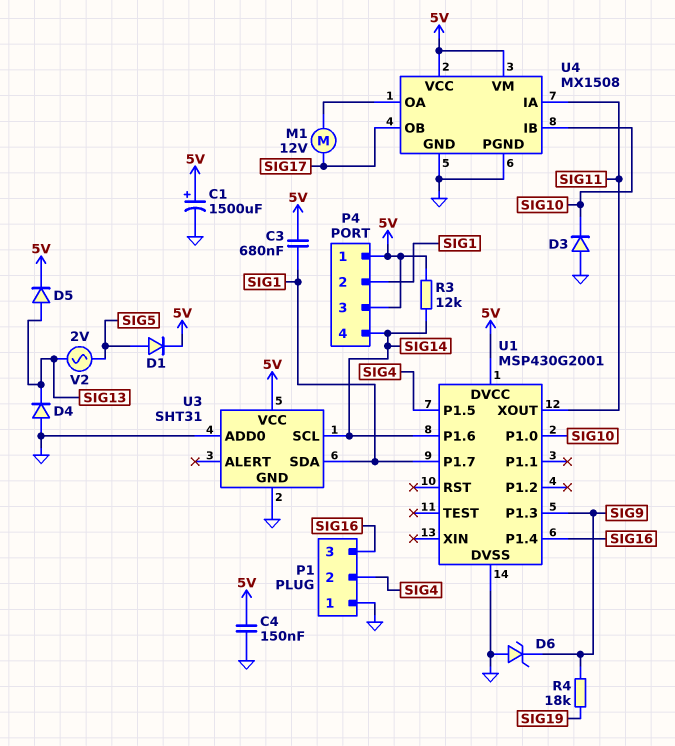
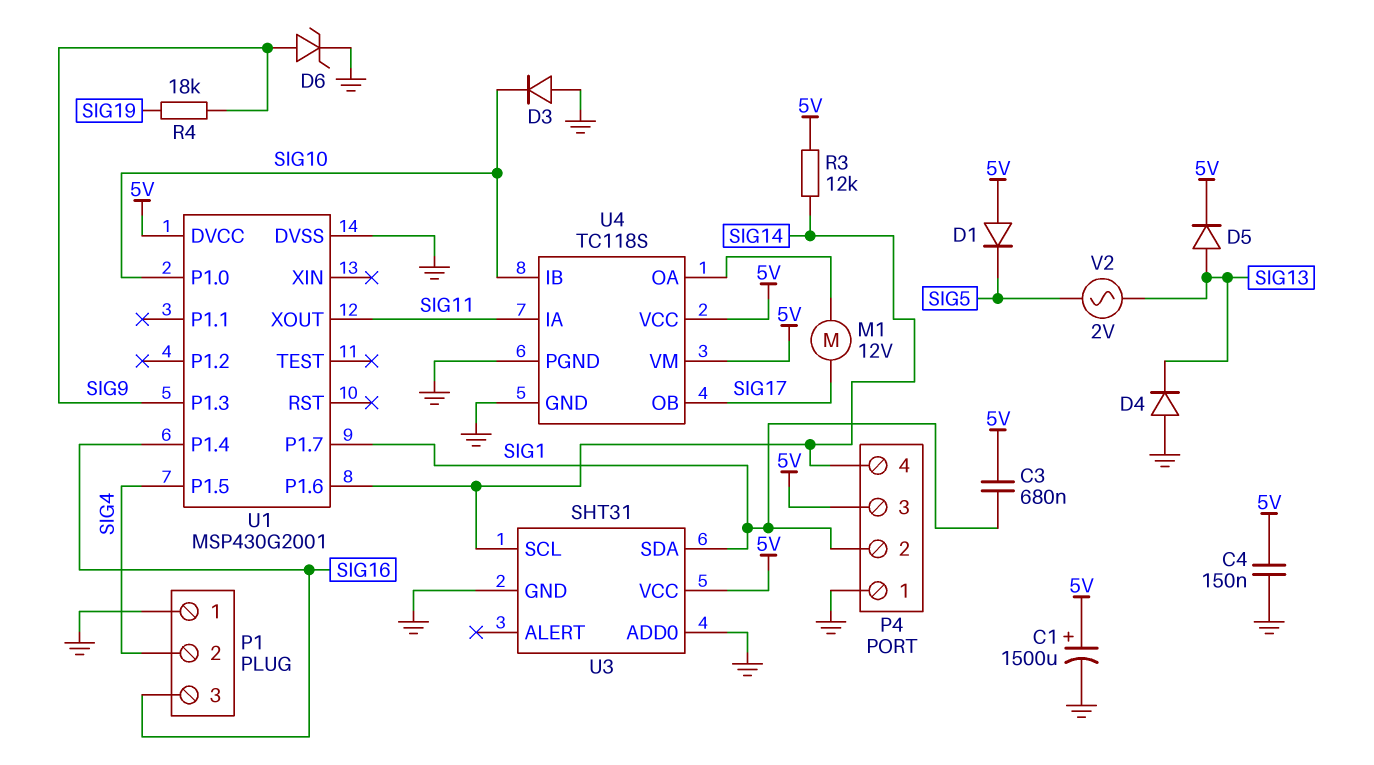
D1: diode (A SIG5, K 5V) -> diode (A 5V, K SIG5)
D6: zener (A GND, K SIG9) -> zener (A SIG9, K GND)
P4 pin 1: 5V -> GND
U4: MX1508 -> TC118S

